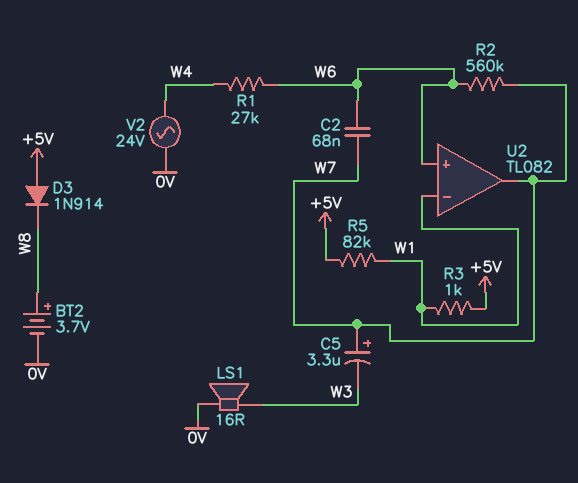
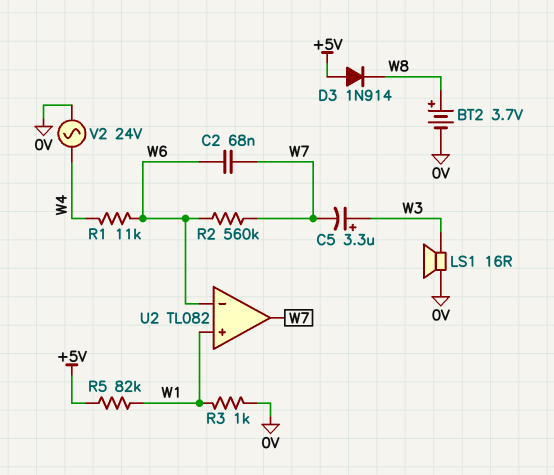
C5: 3.3uF (plus W7, minus W3) -> 3.3uF (plus W3, minus W7)
R1: 27k (W4, W6) -> 11k (W4, W6)
R3: 1k (+5V, W1) -> 1k (0V, W1)
U2 pin in+: W6 -> W1
U2 pin in-: W1 -> W6

